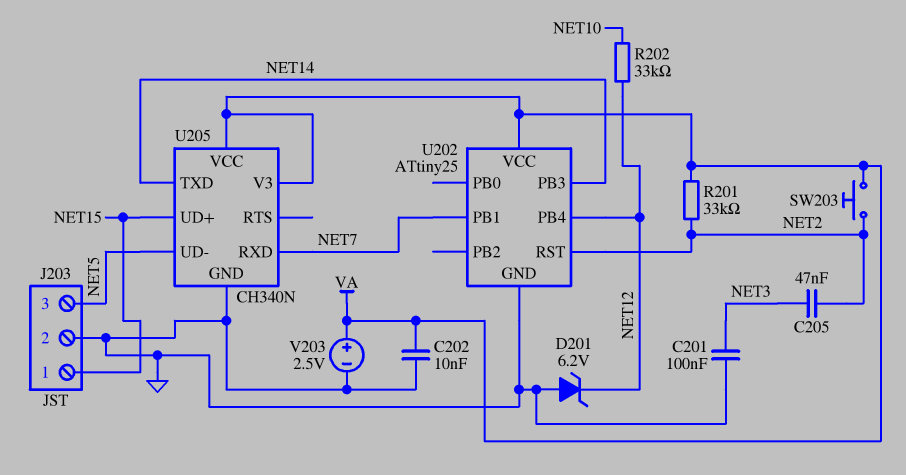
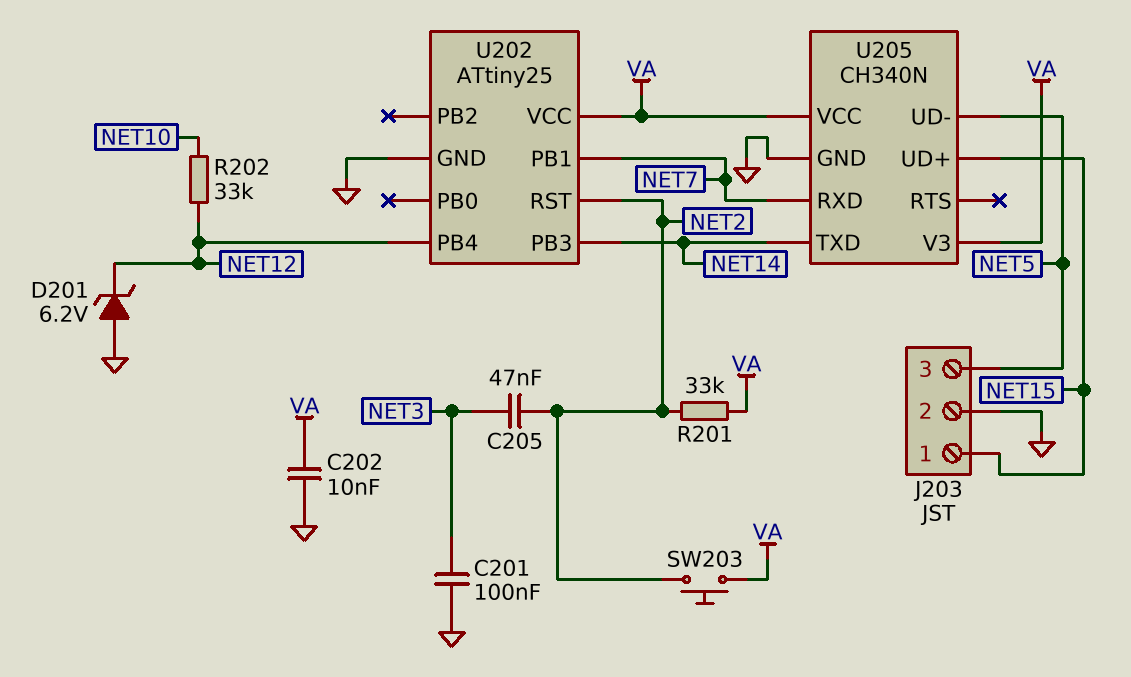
V203: 2.5V (plus VA, minus GND) -> none

